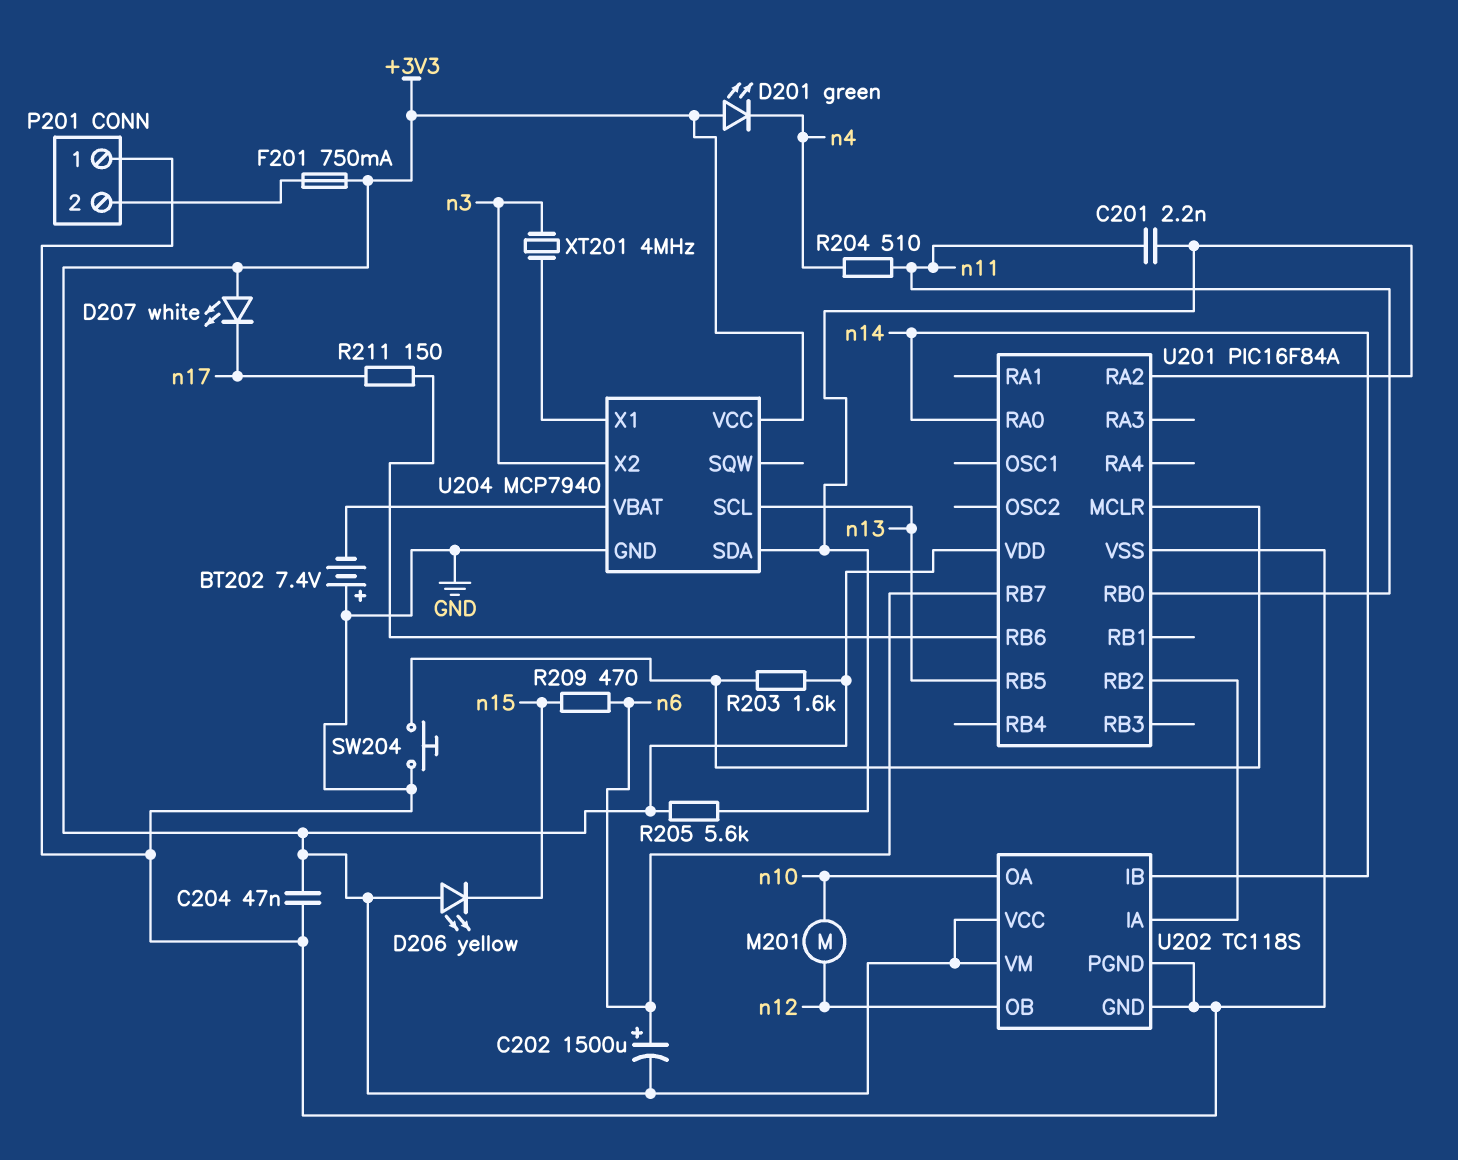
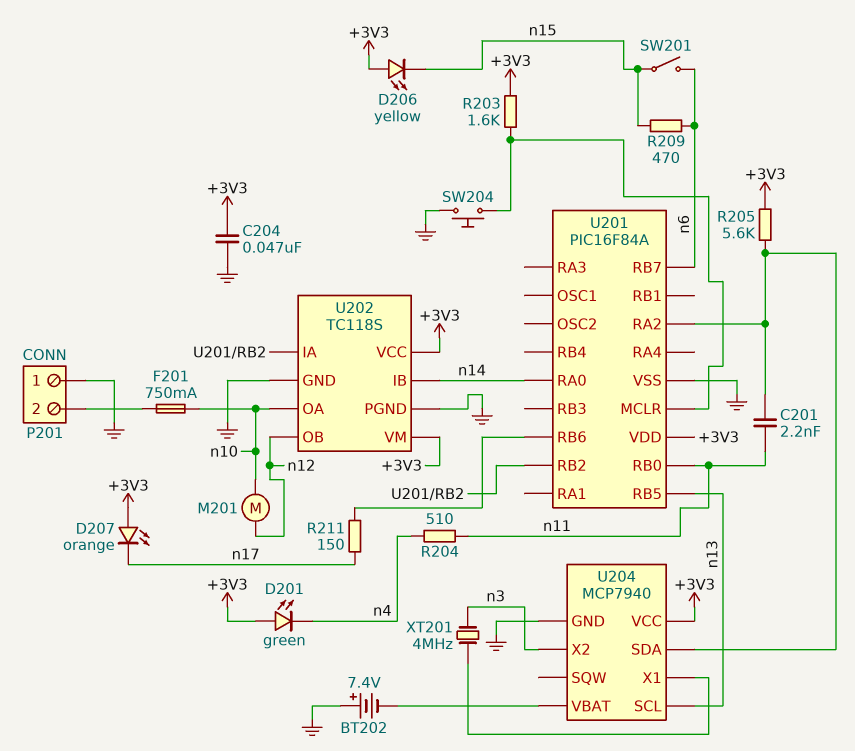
C202: 1500uF (plus n6, minus +3V3) -> none
D207: LED white (A +3V3, K n17) -> LED orange (A +3V3, K n17)
F201: 750mA (+3V3, P201/2) -> 750mA (P201/2, n10)
SW201: none -> switch (n6, n15)

